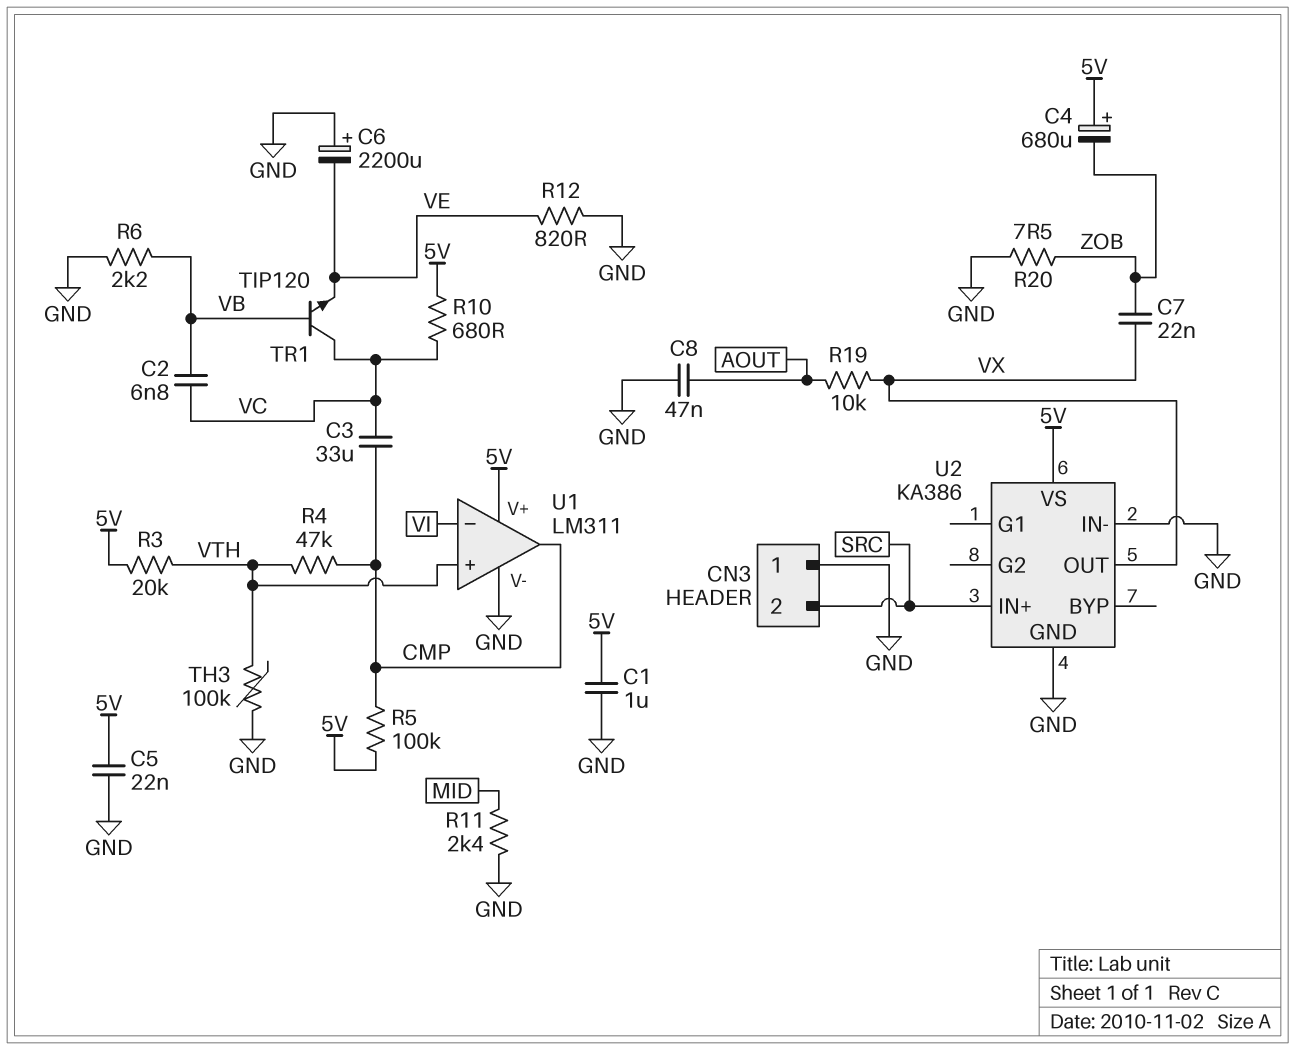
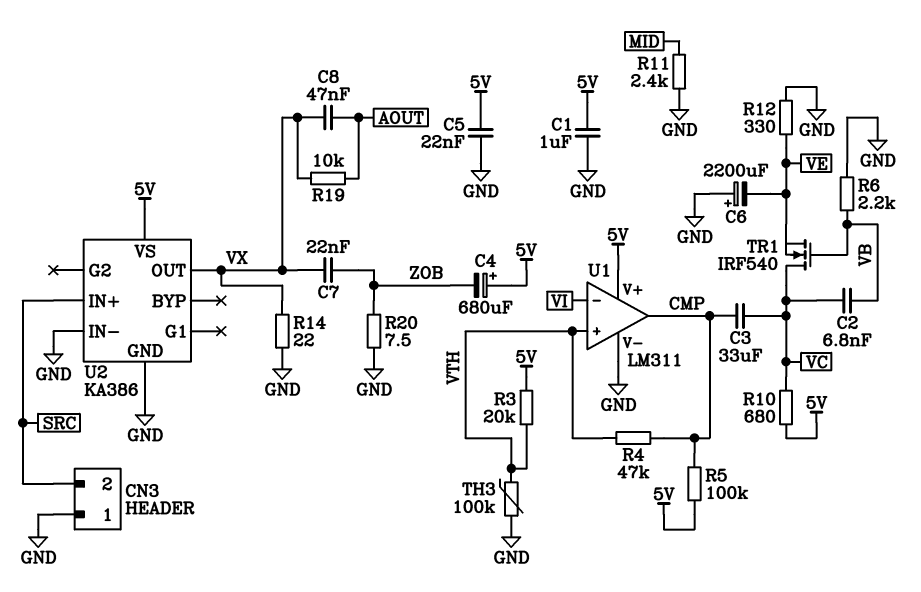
C8: 47nF (AOUT, GND) -> 47nF (AOUT, VX)
R12: 820 (GND, VE) -> 330 (GND, VE)
R14: none -> 22 (GND, VX)
TR1: NPN TIP120 (B VB, C VC, E VE) -> NMOS IRF540 (G VB, D VC, S VE)

